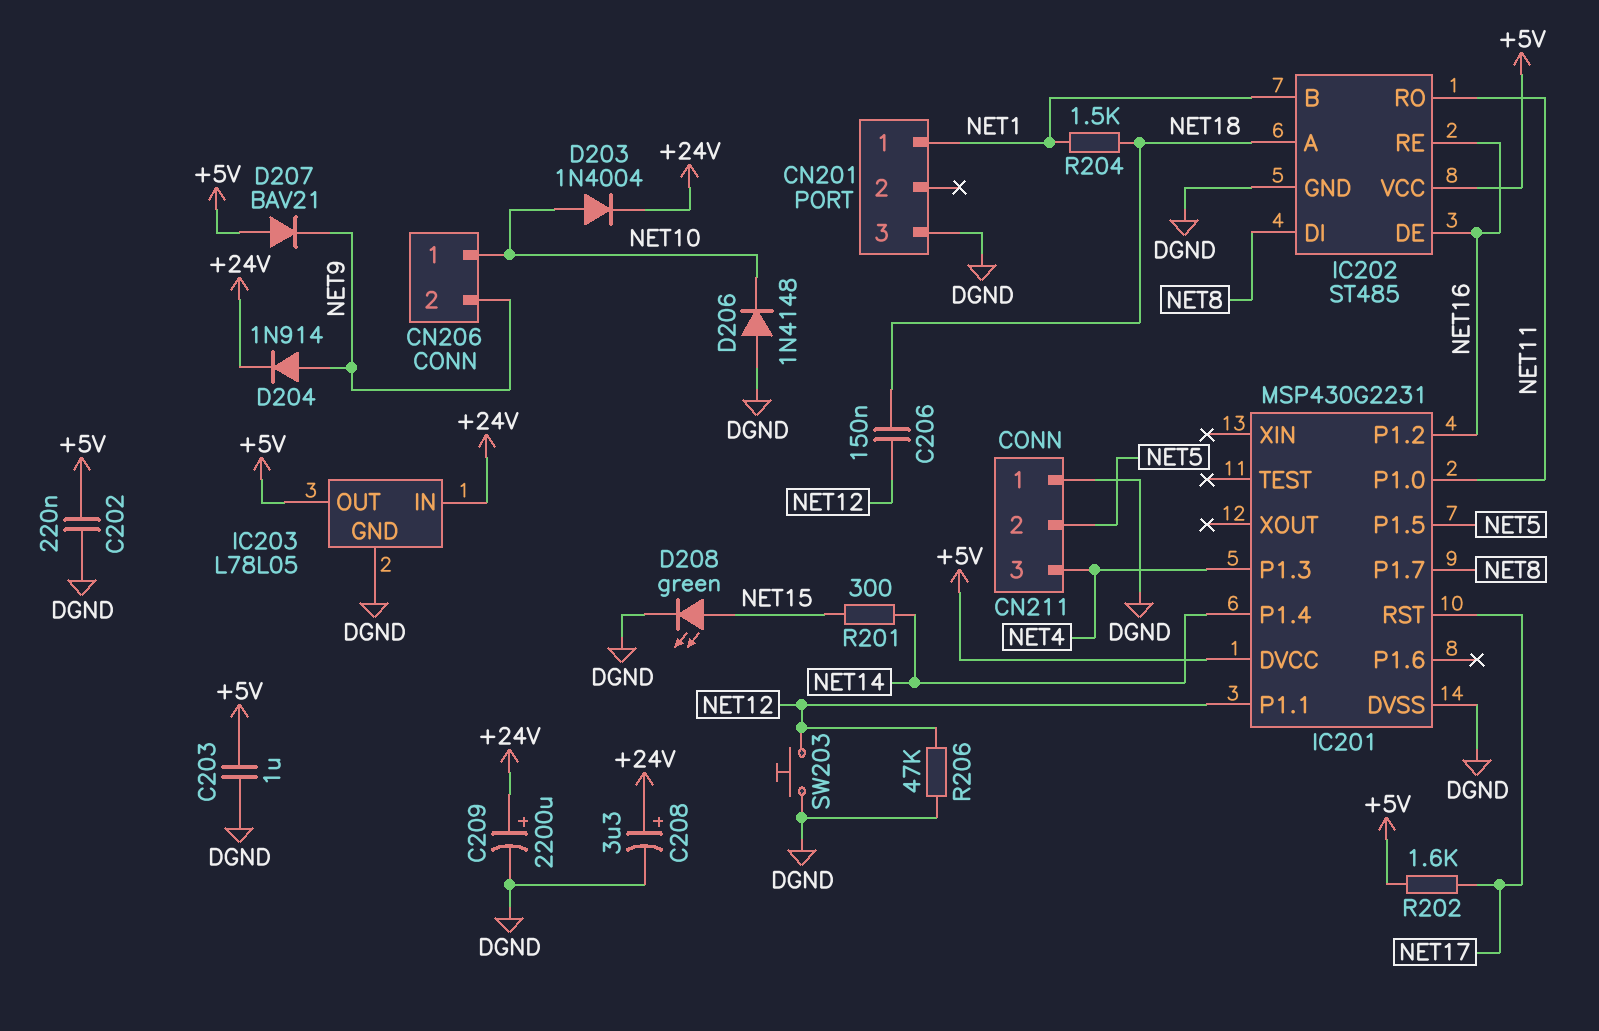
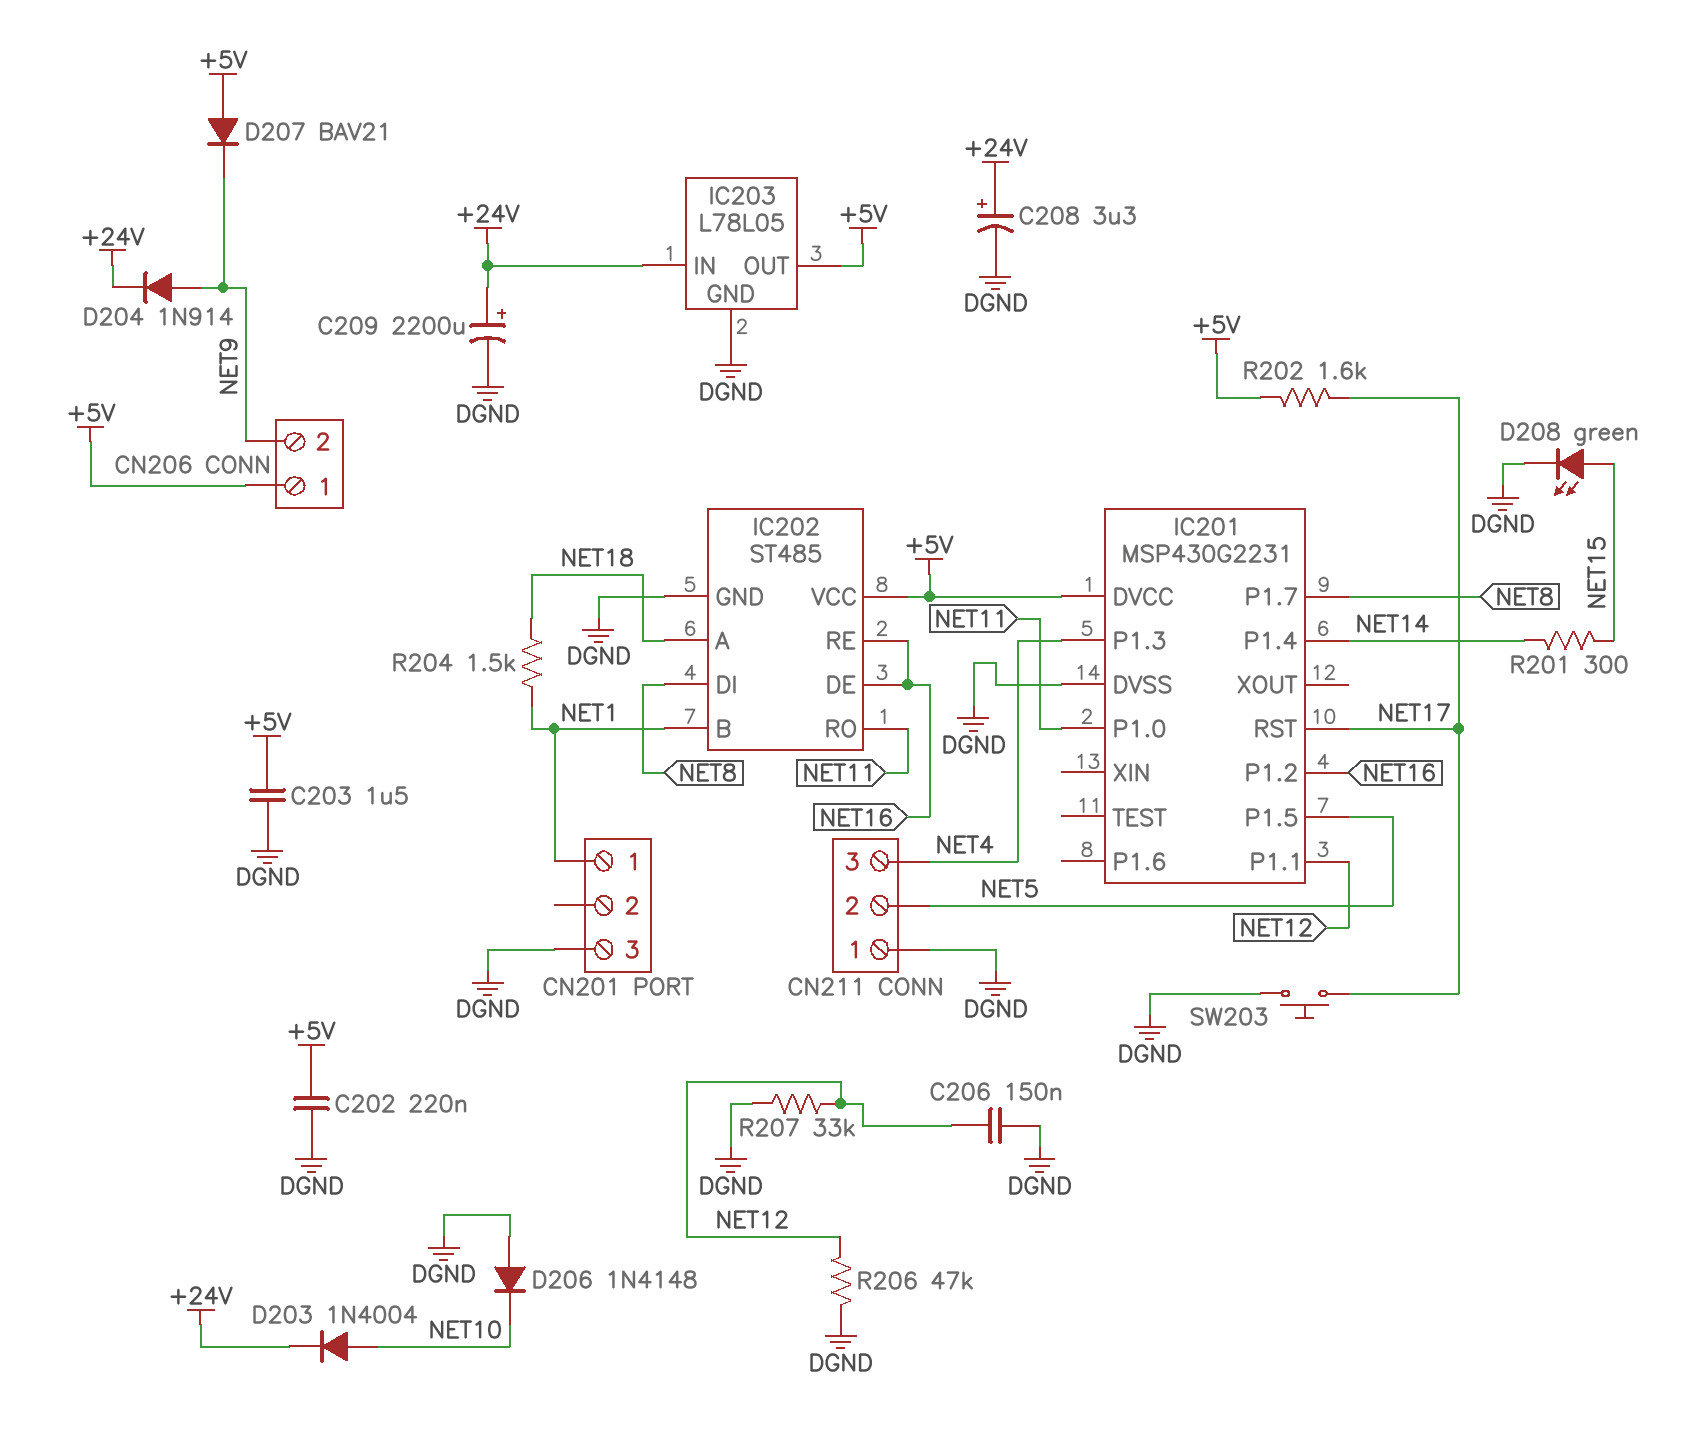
C203: 1uF (+5V, DGND) -> 1.5uF (+5V, DGND)
C206: 150nF (NET12, NET18) -> 150nF (DGND, NET12)
CN206 pin 1: NET10 -> +5V
R207: none -> 33k (DGND, NET12)
SW203: button (DGND, NET12) -> button (DGND, NET17)

